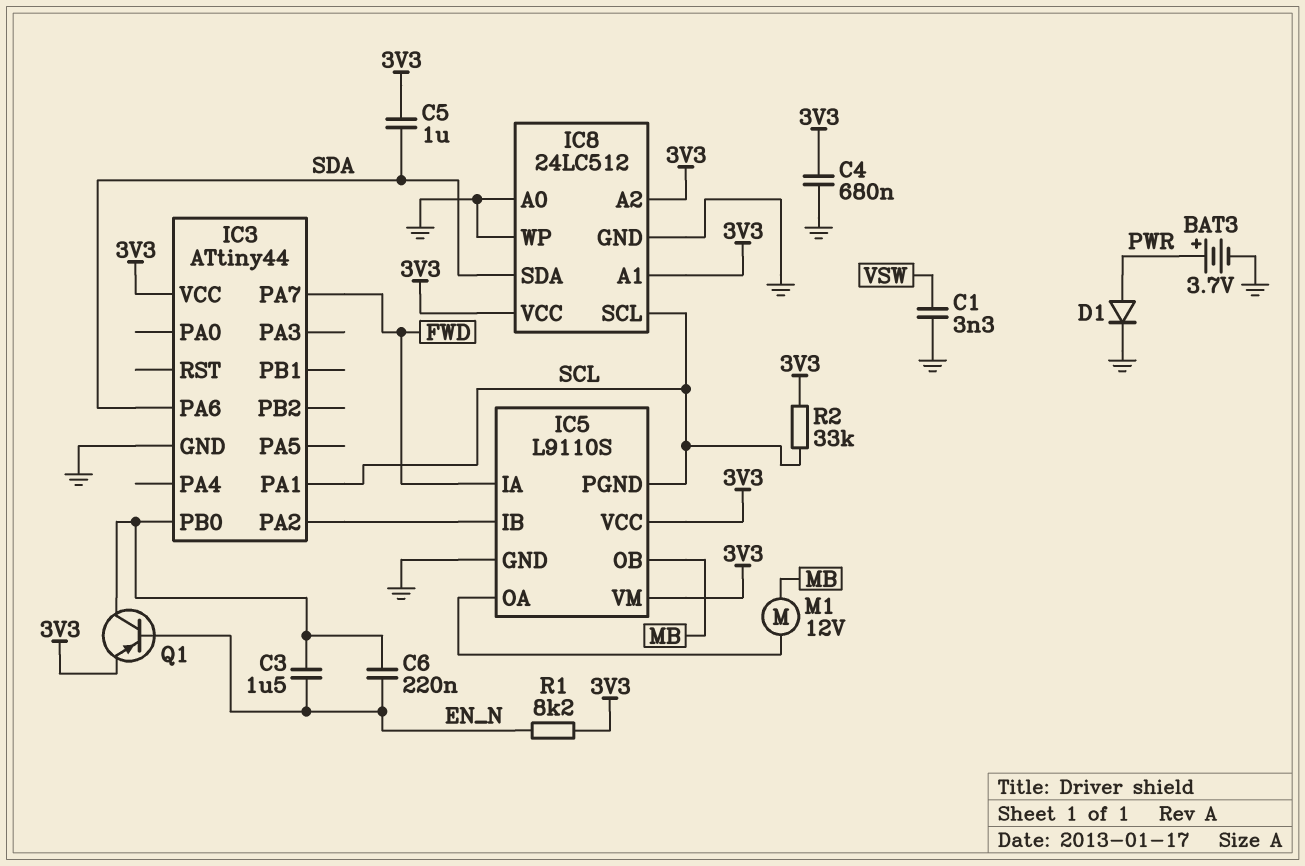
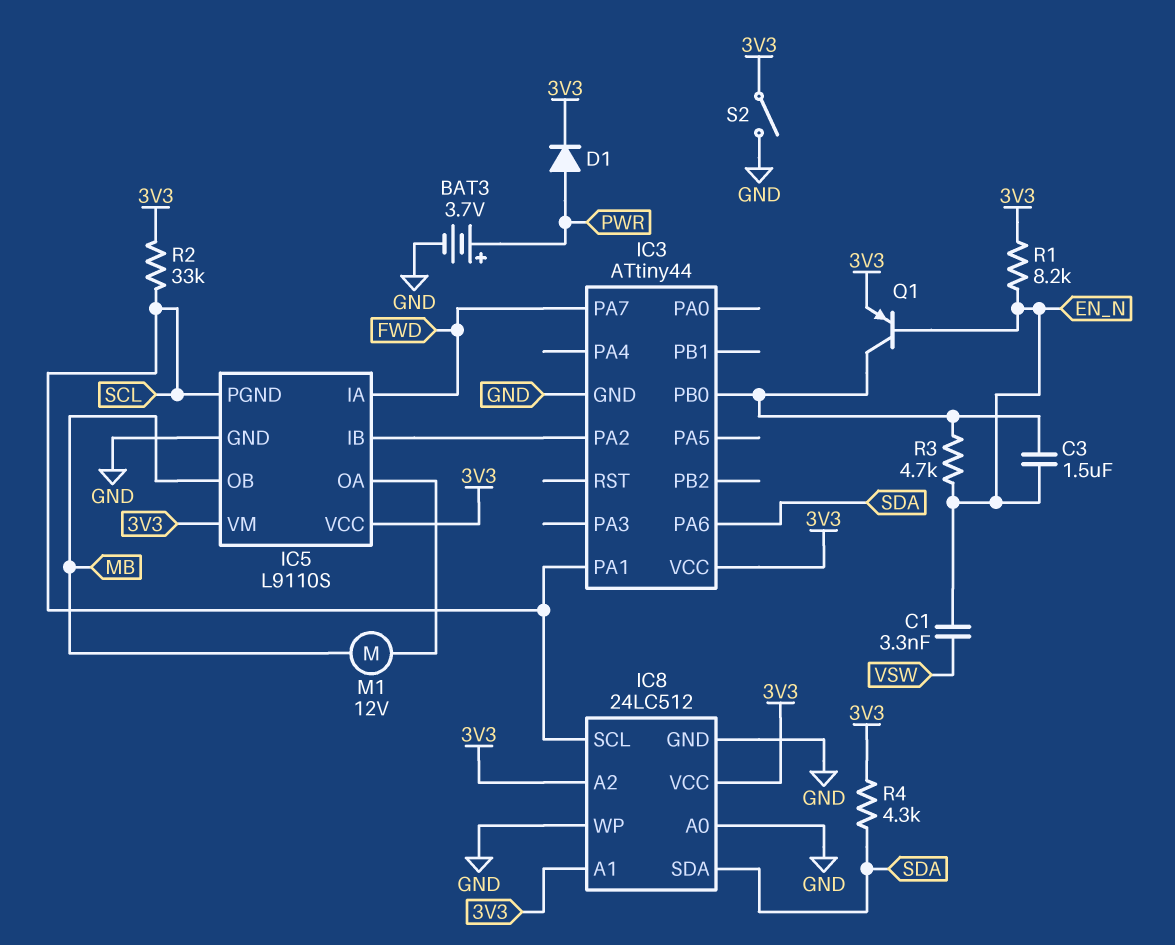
C1: 3.3nF (GND, VSW) -> 3.3nF (EN_N, VSW)
C4: 680nF (3V3, GND) -> none
C5: 1uF (3V3, SDA) -> none
C6: 220nF (EN_N, IC3/PB0) -> none
D1: diode (A PWR, K GND) -> diode (A PWR, K 3V3)
R3: none -> 4.7k (EN_N, IC3/PB0)
R4: none -> 4.3k (3V3, SDA)
S2: none -> switch (3V3, GND)

